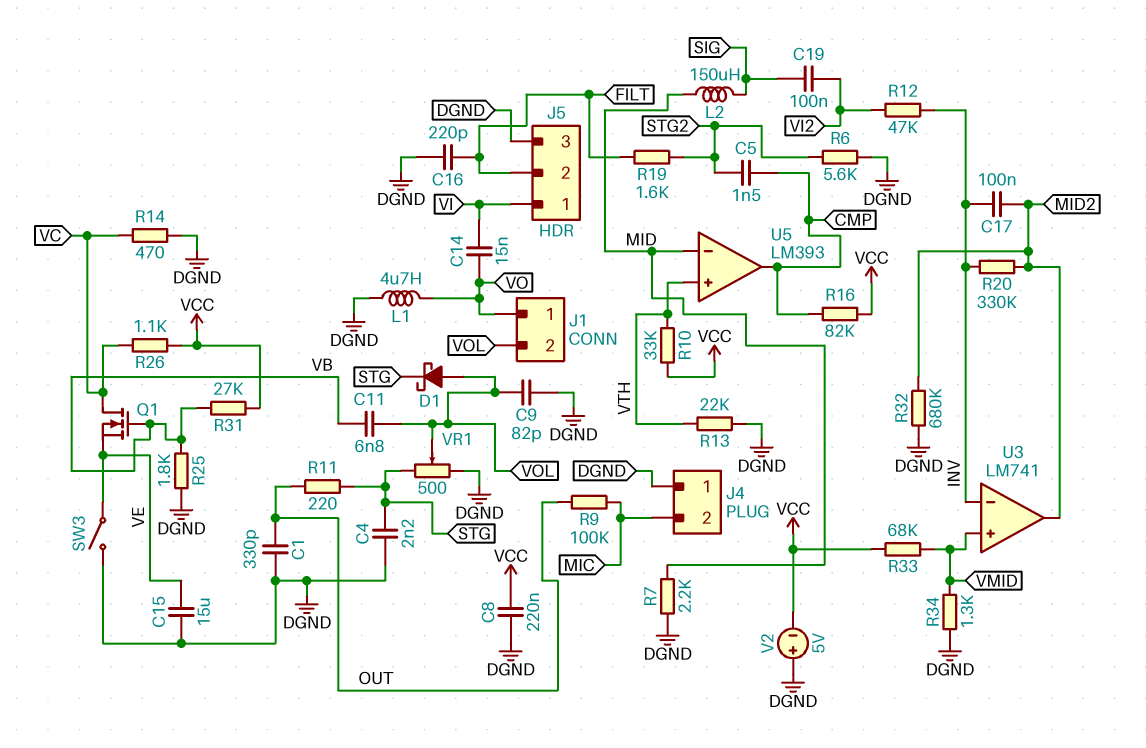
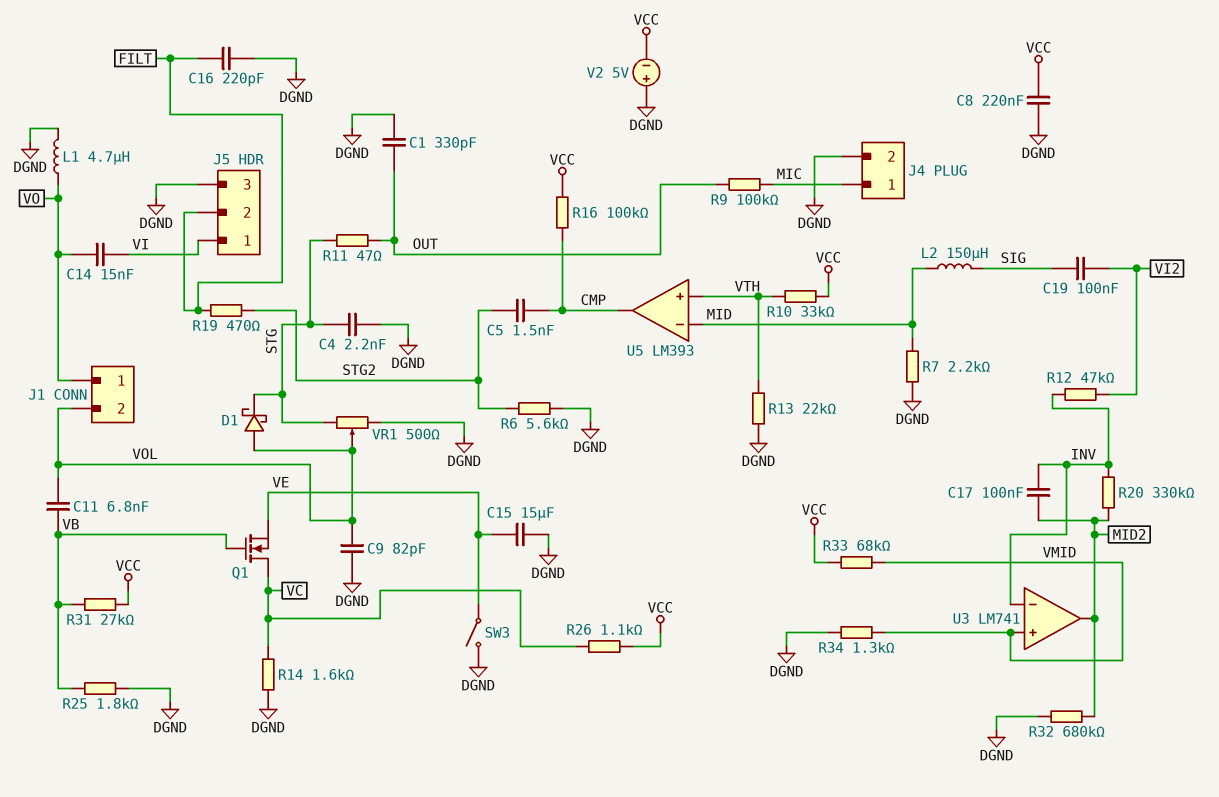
J4 pin 1: DGND -> MIC
J4 pin 2: MIC -> DGND
R11: 220 (OUT, STG) -> 47 (OUT, STG)
R14: 470 (DGND, VC) -> 1.6k (DGND, VC)
R16: 82k (CMP, VCC) -> 100k (CMP, VCC)
R19: 1.6k (FILT, STG2) -> 470 (FILT, STG2)

